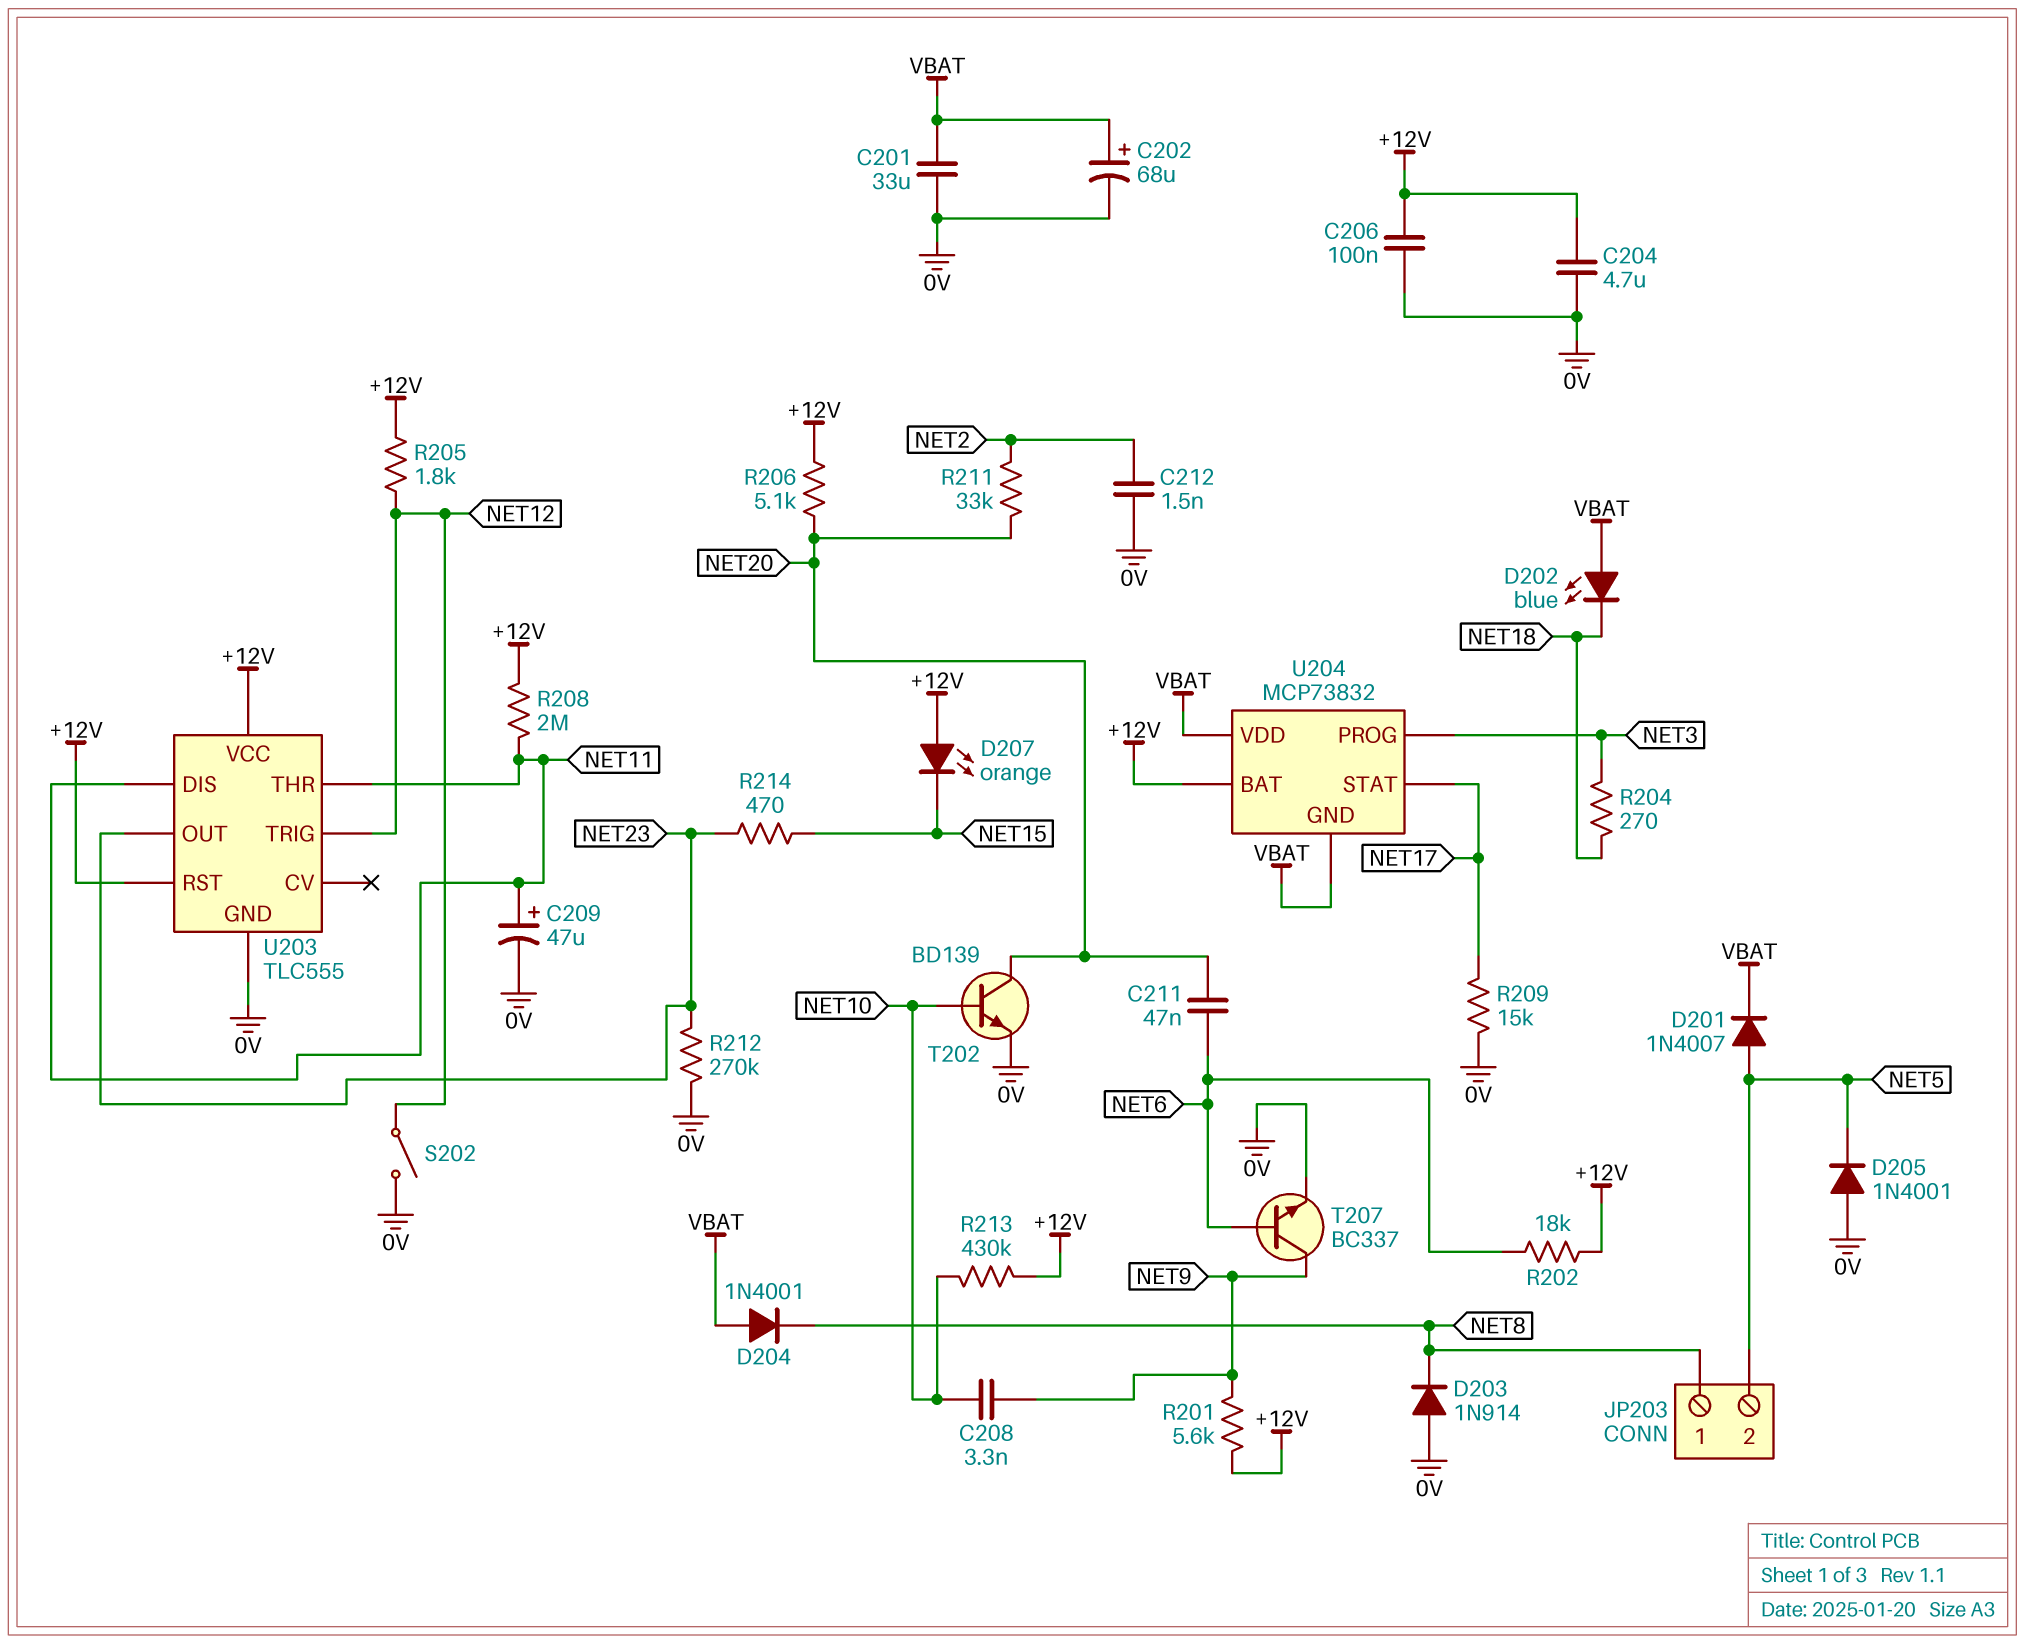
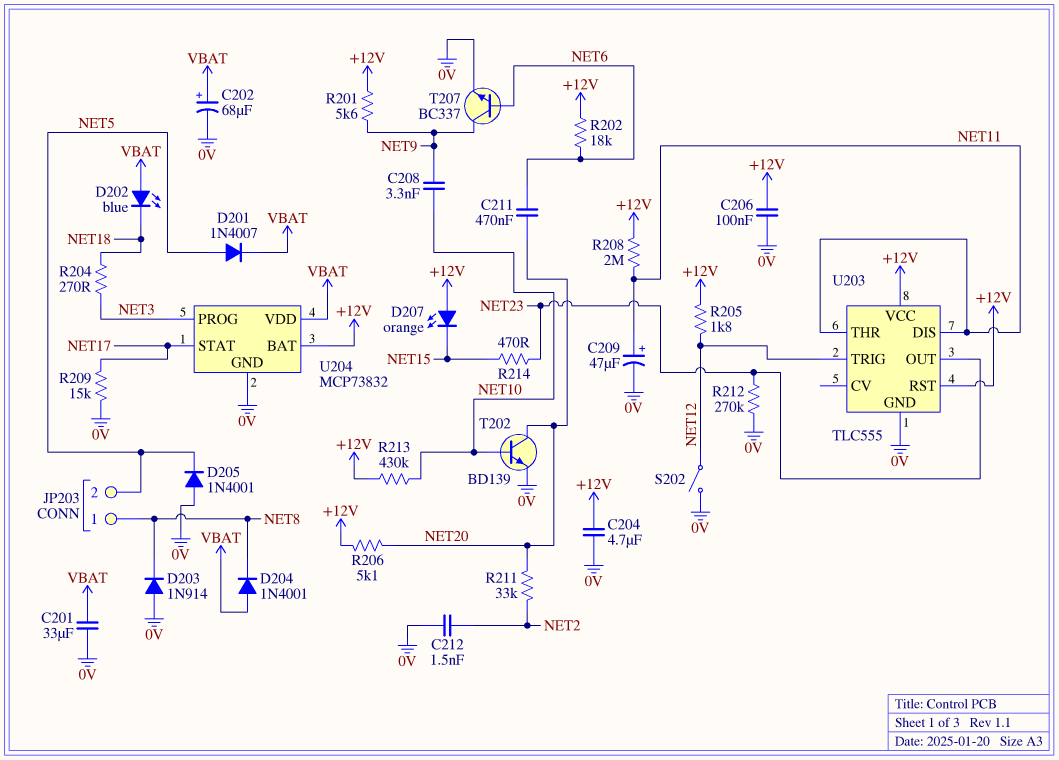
C211: 47nF (NET6, NET20) -> 470nF (NET6, NET20)
U204 pin GND: VBAT -> 0V

